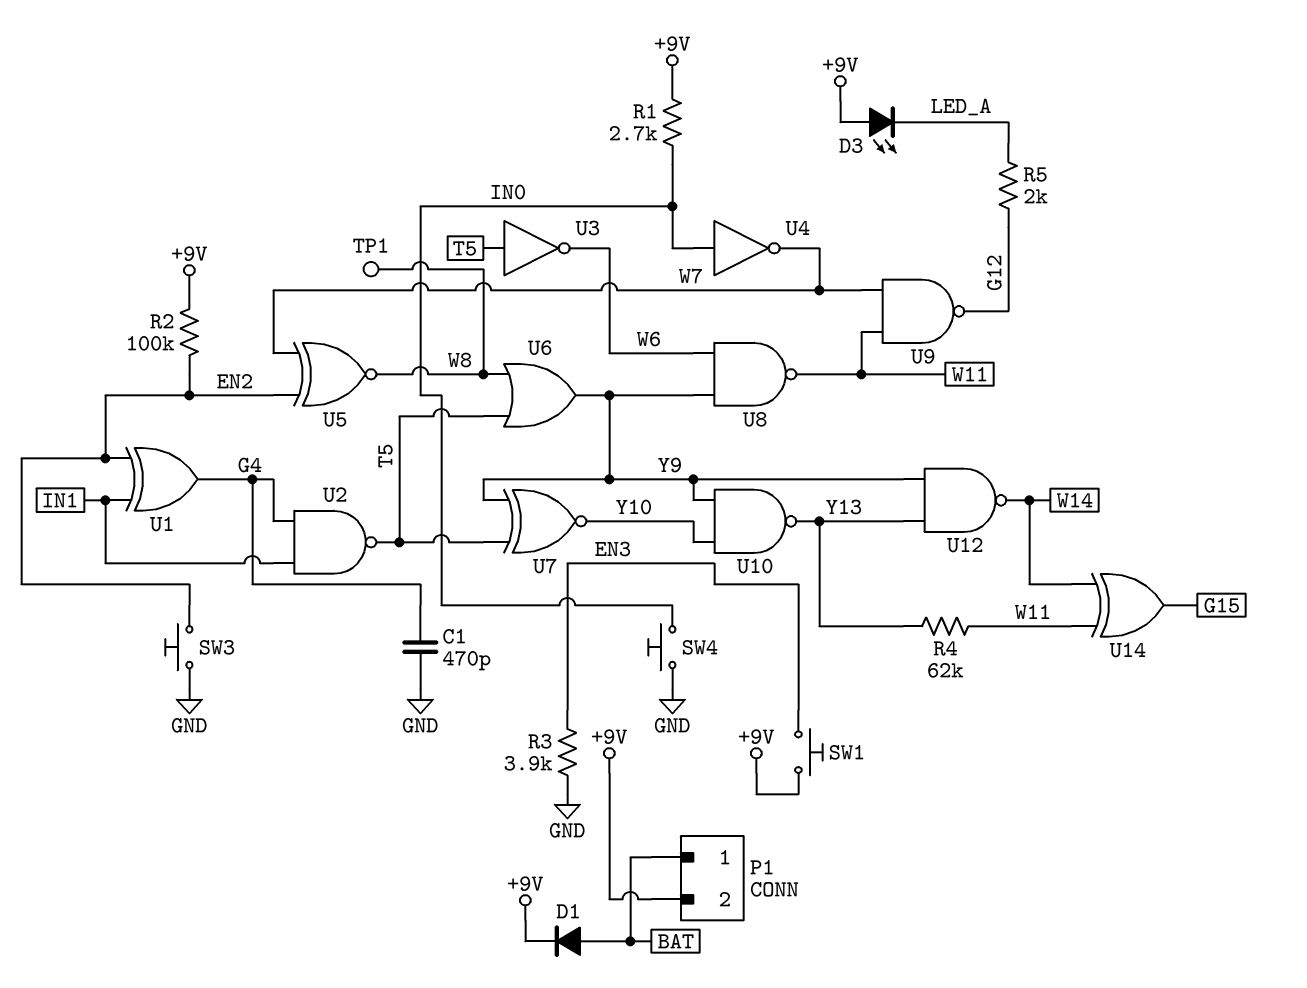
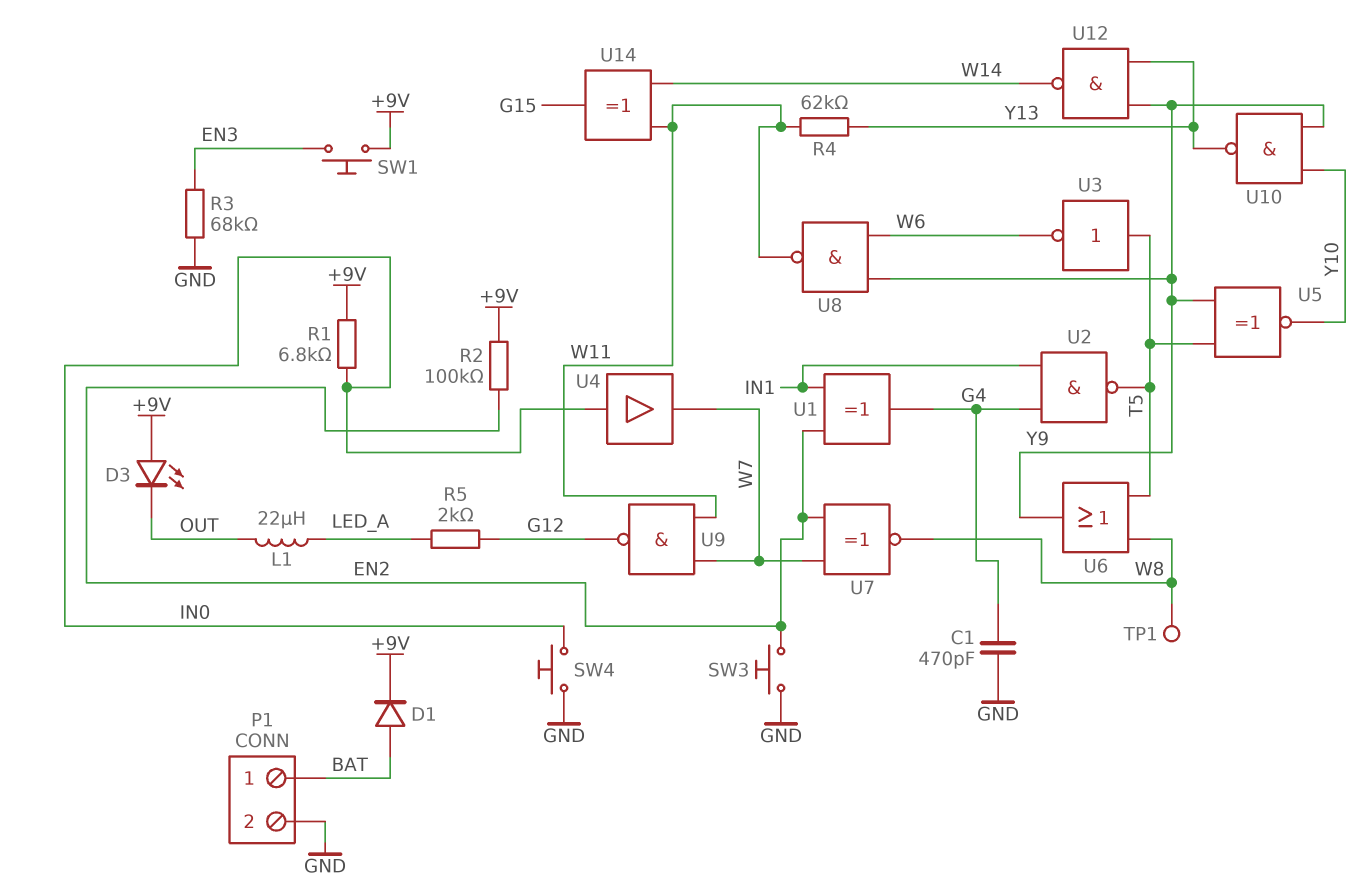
D3: LED (A +9V, K LED_A) -> LED (A +9V, K OUT)
L1: none -> 22uH (LED_A, OUT)
P1 pin 2: +9V -> GND
R1: 2.7k (+9V, IN0) -> 6.8k (+9V, IN0)
R3: 3.9k (EN3, GND) -> 68k (EN3, GND)
U4: NOT (in IN0, out W7) -> buffer (in IN0, out W7)
U5: XNOR (in EN2, in W7, out W8) -> XNOR (in T5, in Y9, out Y10)
U7: XNOR (in T5, in Y9, out Y10) -> XNOR (in EN2, in W7, out W8)

